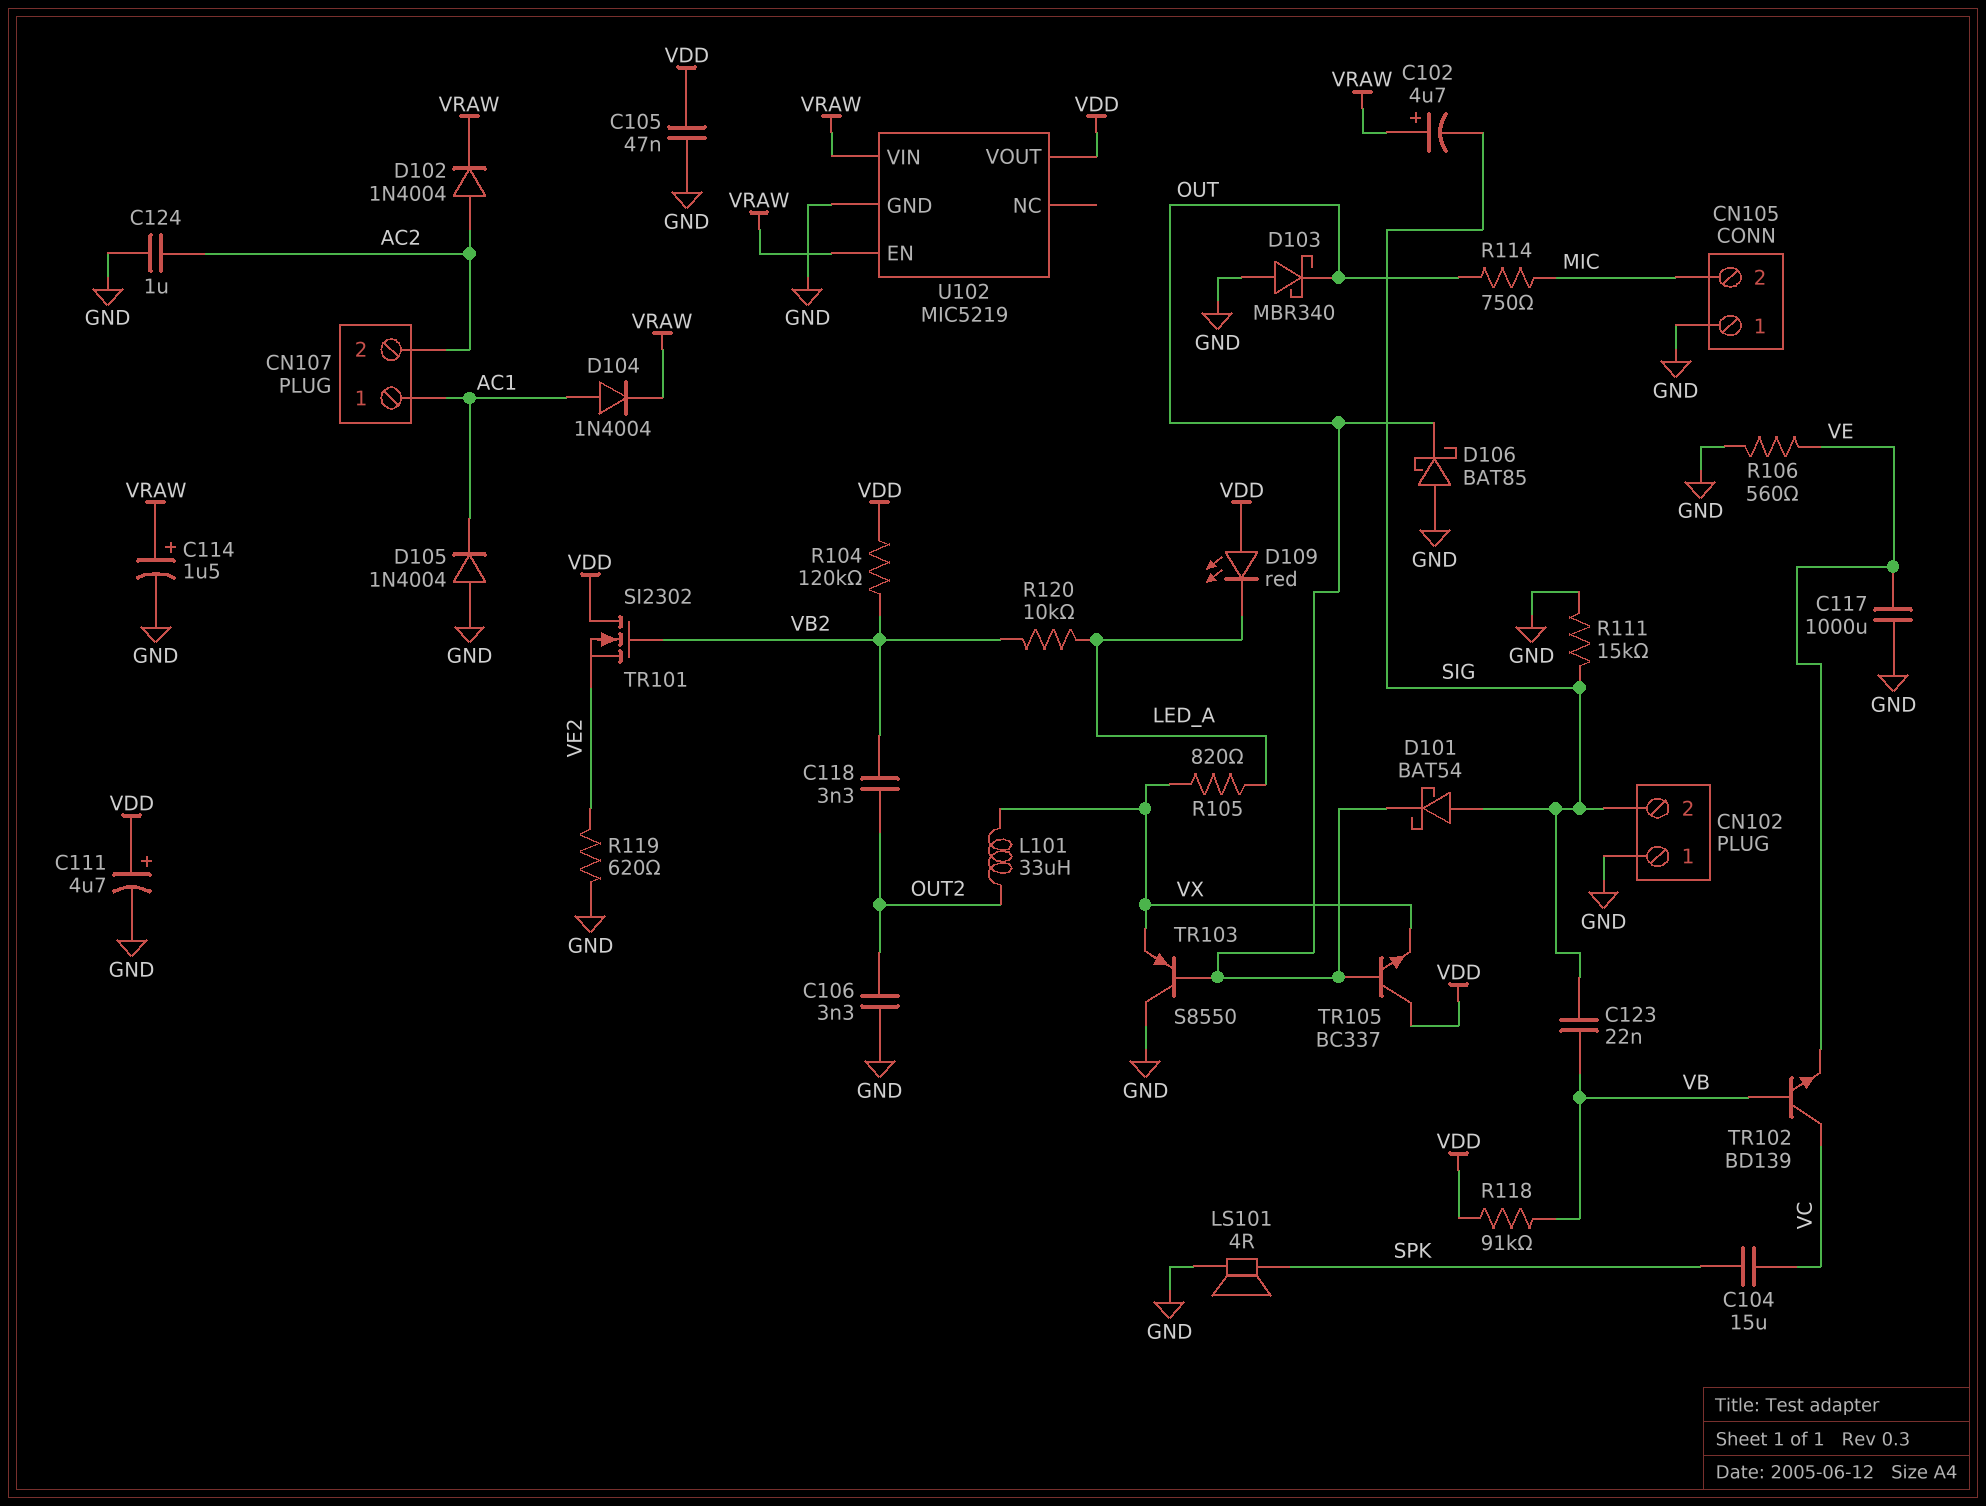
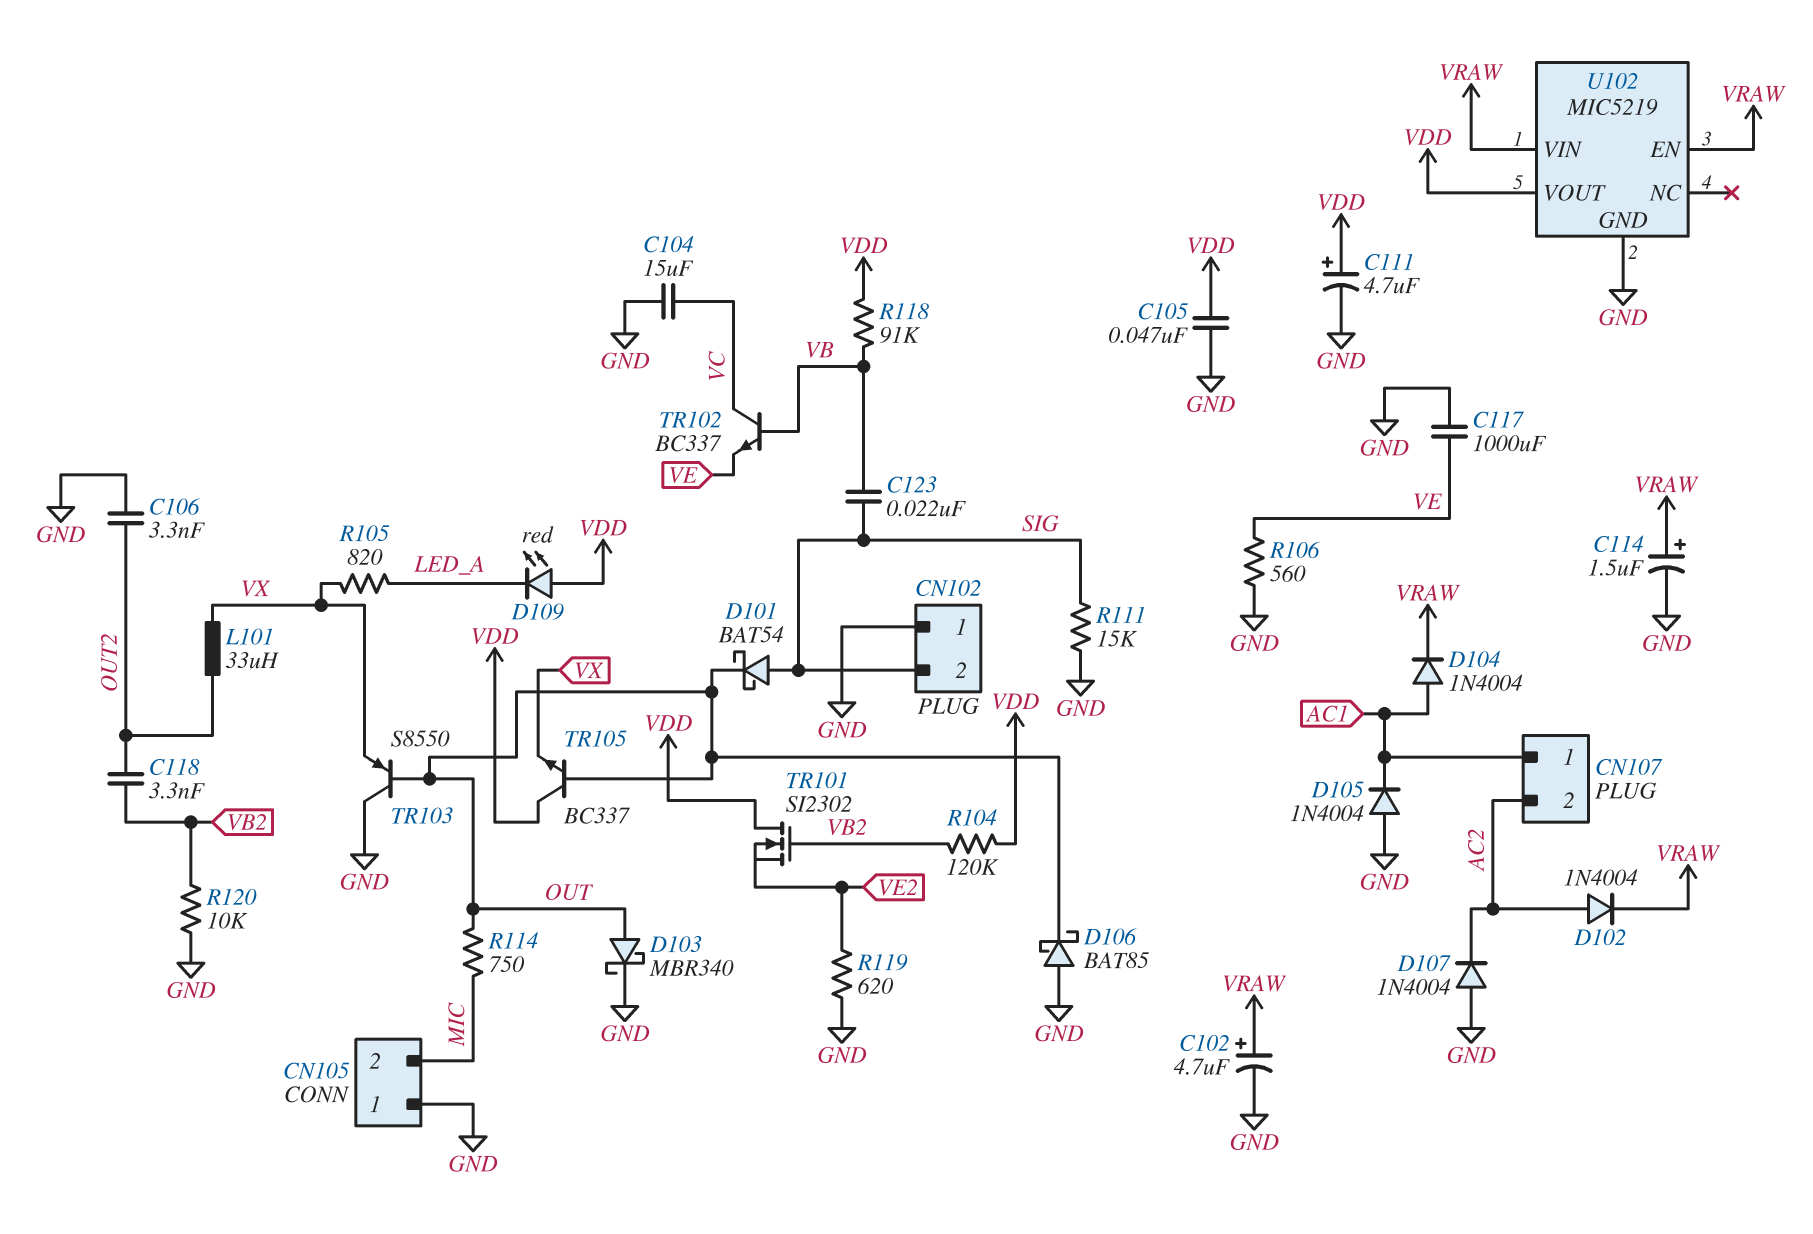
C102: 4.7uF (plus VRAW, minus SIG) -> 4.7uF (plus VRAW, minus GND)
C104: 15uF (SPK, VC) -> 15uF (GND, VC)
C124: 1uF (AC2, GND) -> none
D103: schottky MBR340 (A GND, K OUT) -> schottky MBR340 (A OUT, K GND)
D107: none -> diode 1N4004 (A GND, K AC2)
LS101: speaker 4R (GND, SPK) -> none
R120: 10k (LED_A, VB2) -> 10k (GND, VB2)
TR102: NPN BD139 (B VB, C VC, E VE) -> NPN BC337 (B VB, C VC, E VE)

